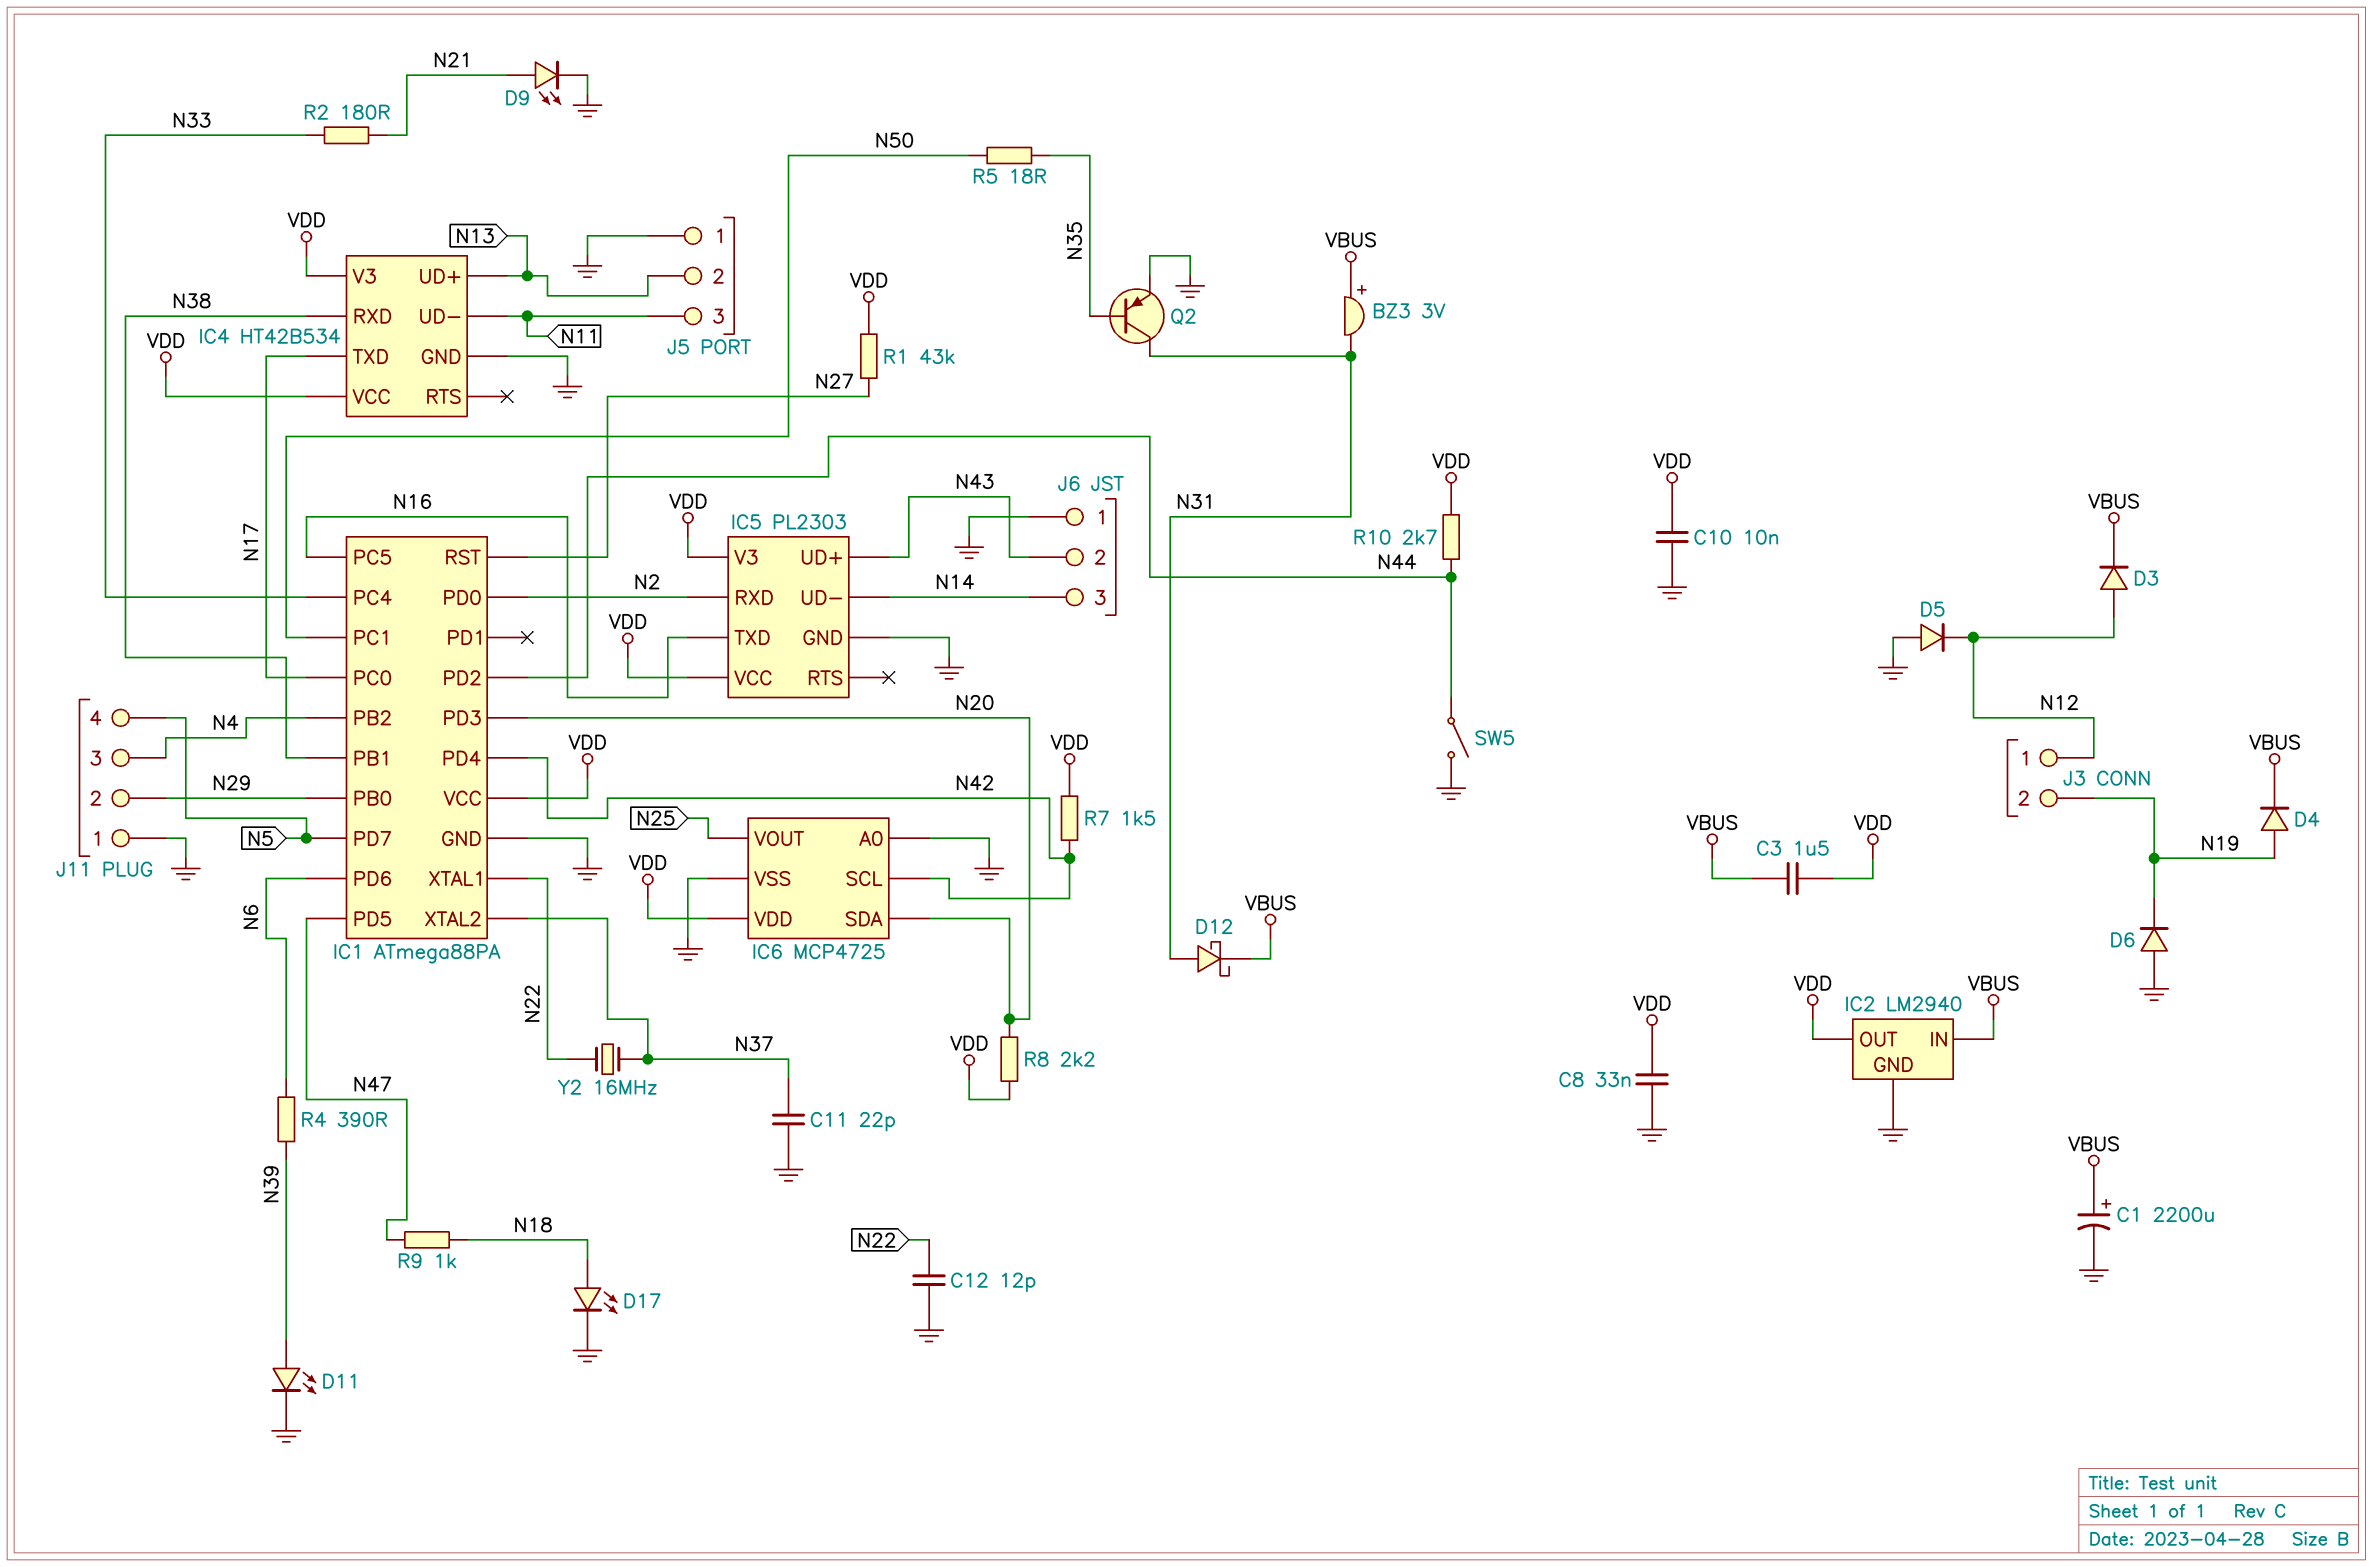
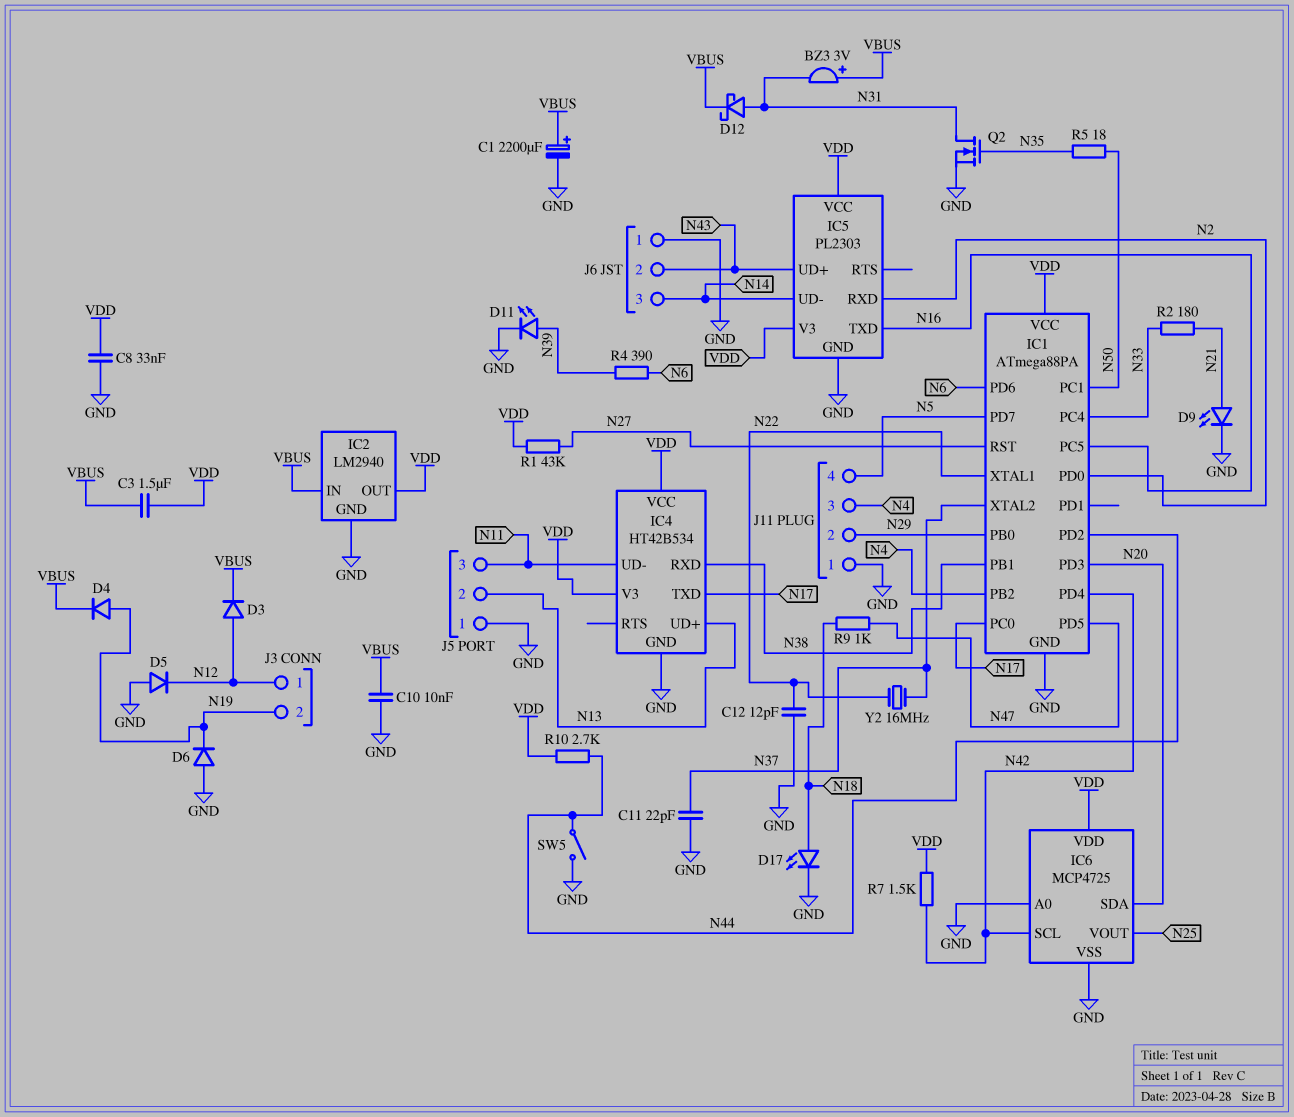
C10: 10nF (GND, VDD) -> 10nF (GND, VBUS)
Q2: PNP (B N35, C N31, E GND) -> NMOS (G N35, D N31, S GND)
R8: 2.2k (N20, VDD) -> none

